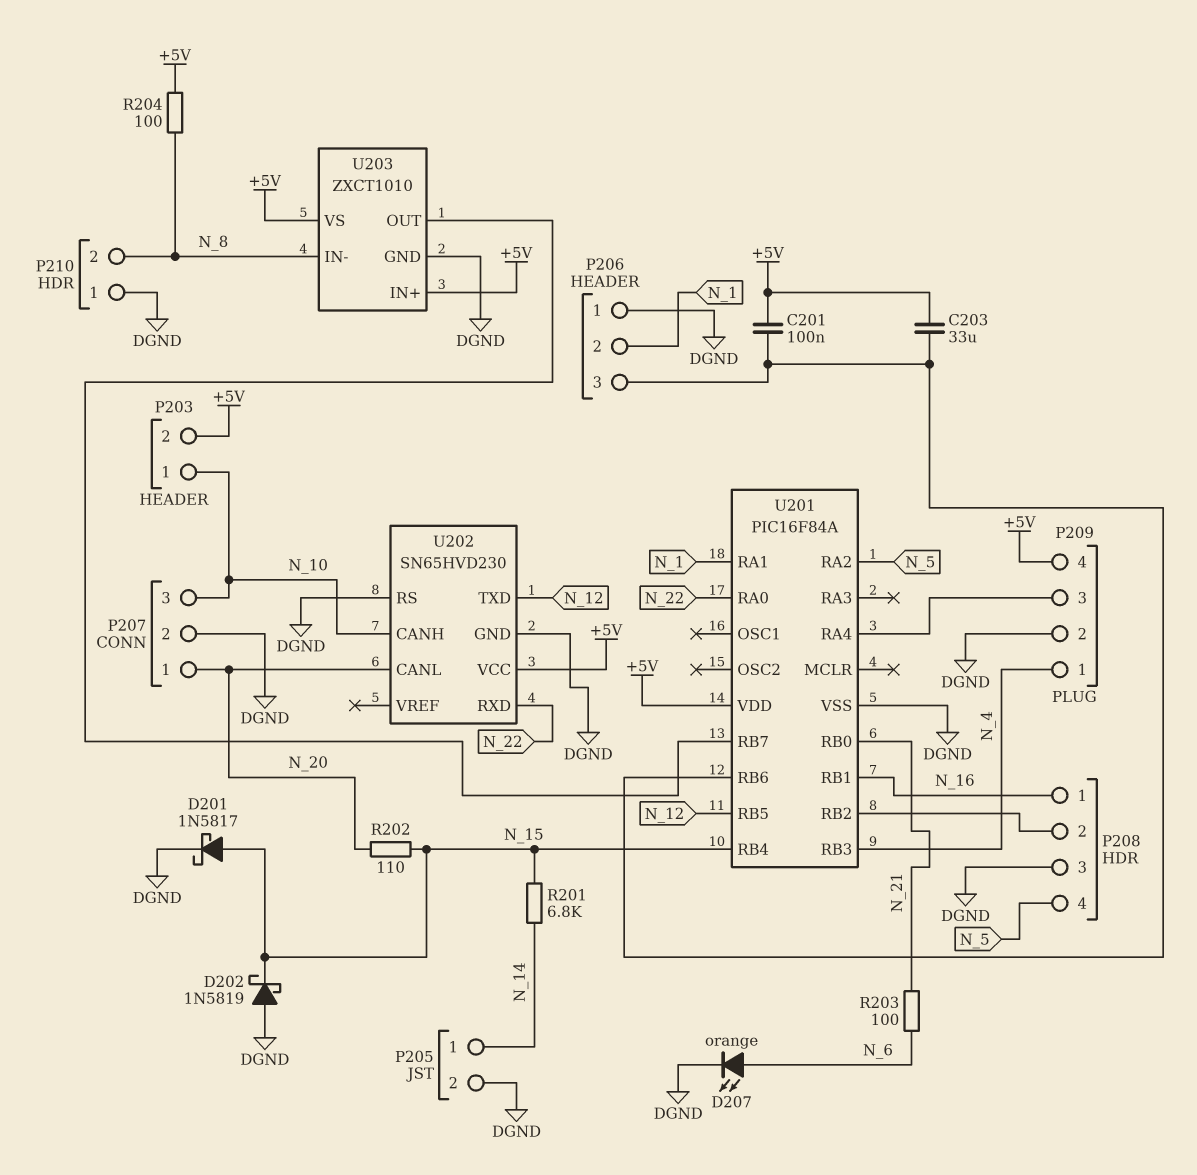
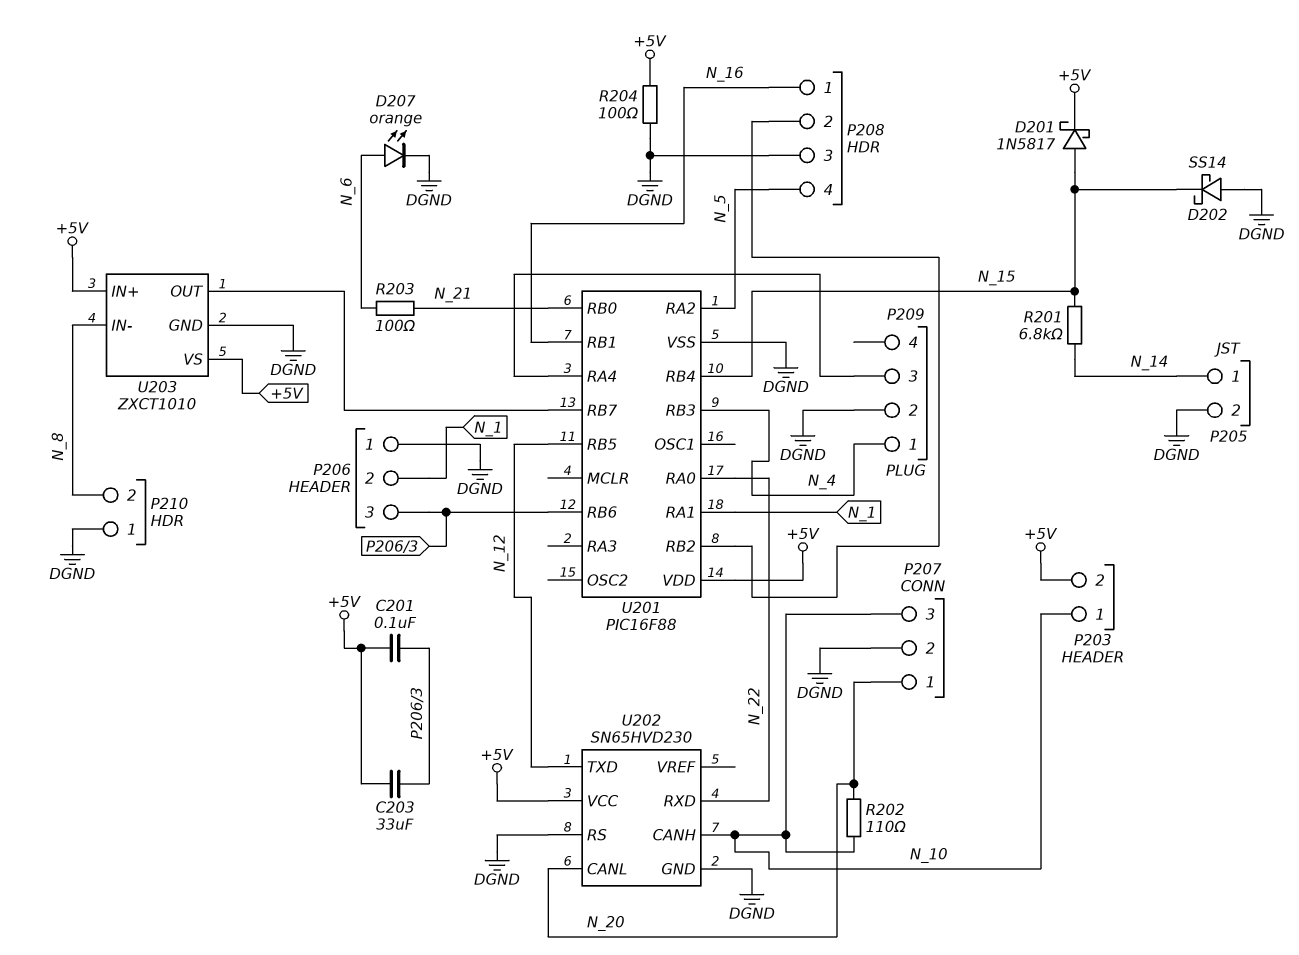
D201: schottky 1N5817 (A N_15, K DGND) -> schottky 1N5817 (A N_15, K +5V)
D202: schottky 1N5819 (A DGND, K N_15) -> schottky SS14 (A DGND, K N_15)
P209 pin 4: +5V -> none
R202: 110 (N_15, N_20) -> 110 (N_10, N_20)
R204: 100 (+5V, N_8) -> 100 (+5V, DGND)
U201: PIC16F84A -> PIC16F88

